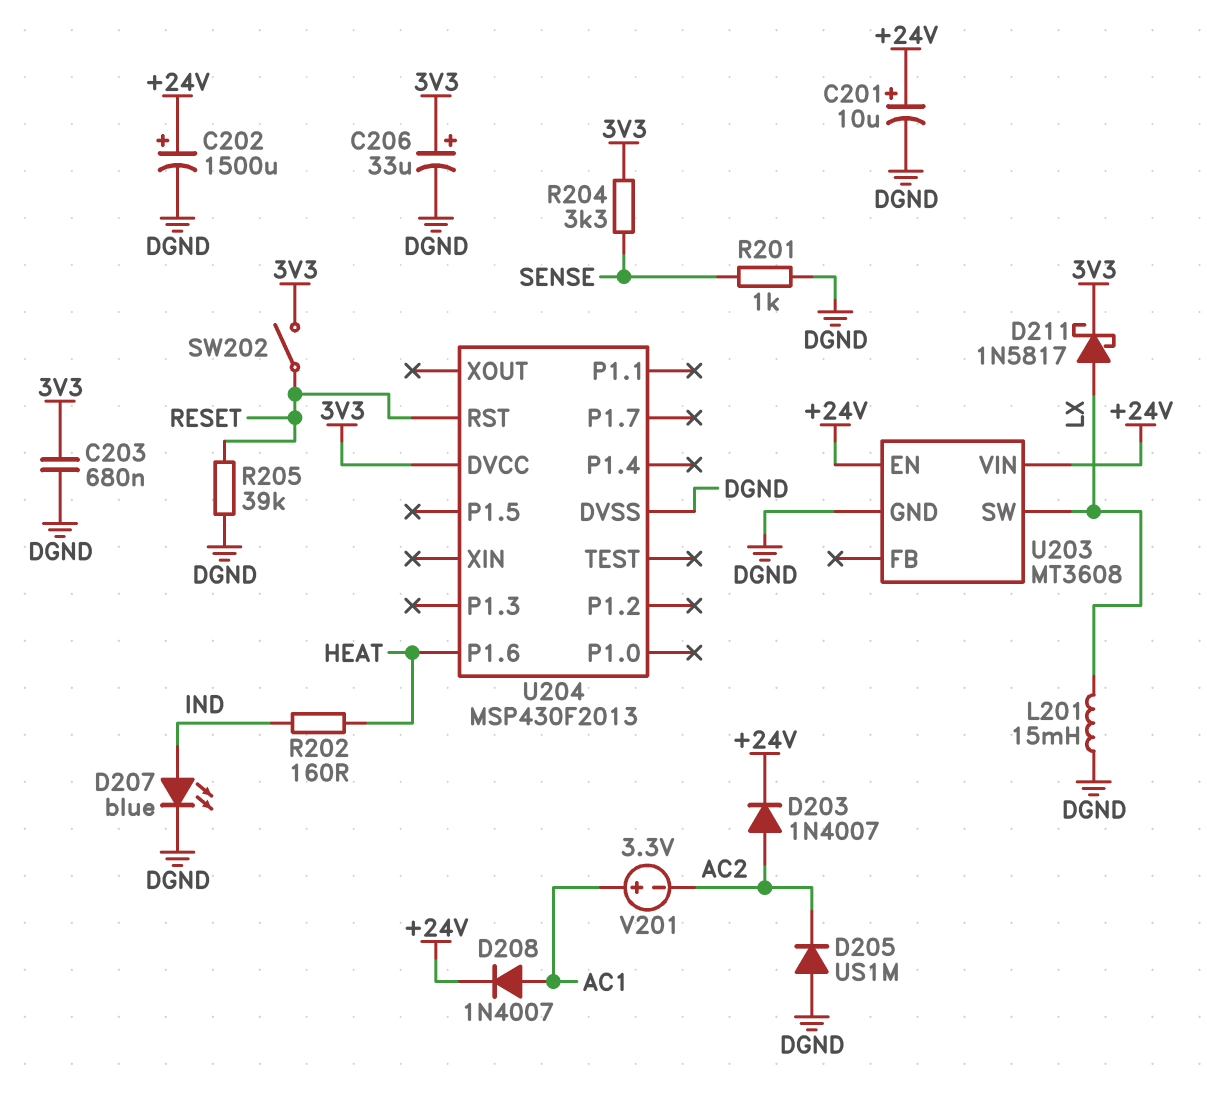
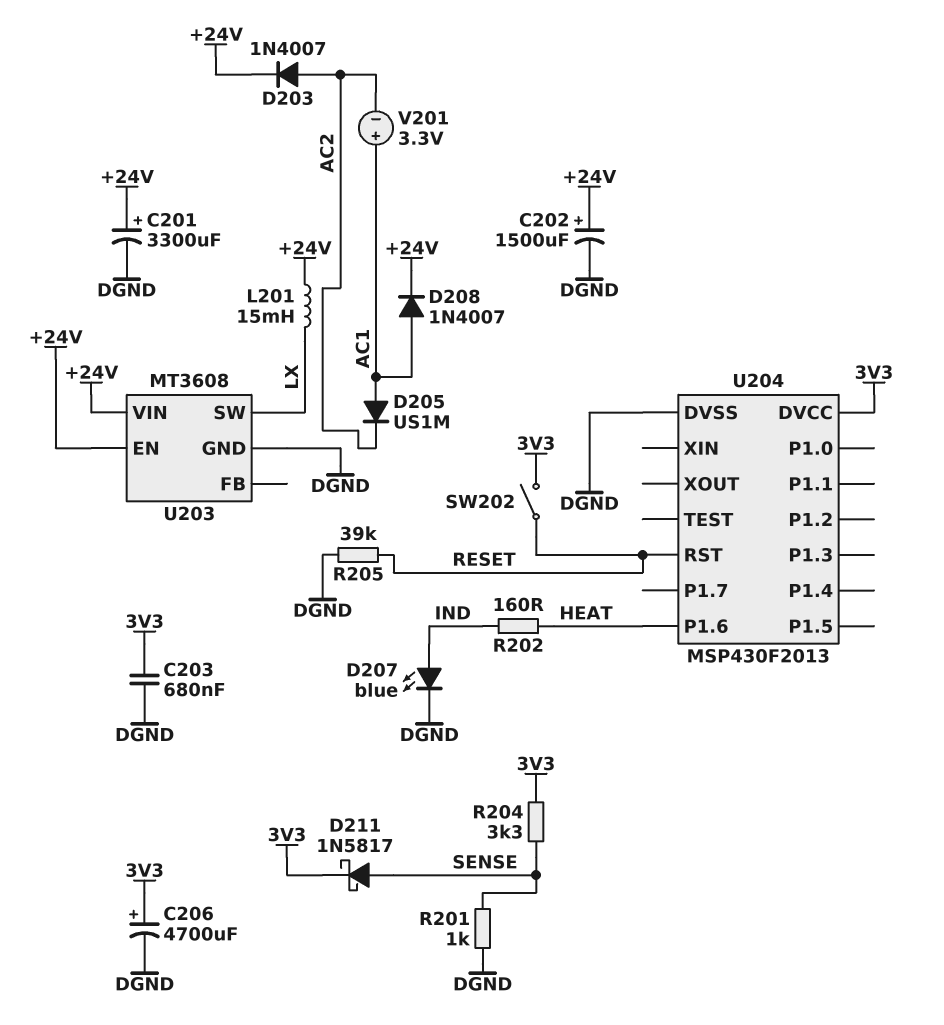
C201: 10uF (plus +24V, minus DGND) -> 3300uF (plus +24V, minus DGND)
C206: 33uF (plus 3V3, minus DGND) -> 4700uF (plus 3V3, minus DGND)
D205: diode US1M (A DGND, K AC2) -> diode US1M (A AC1, K AC2)
D211: schottky 1N5817 (A LX, K 3V3) -> schottky 1N5817 (A SENSE, K 3V3)
L201: 15mH (DGND, LX) -> 15mH (+24V, LX)

